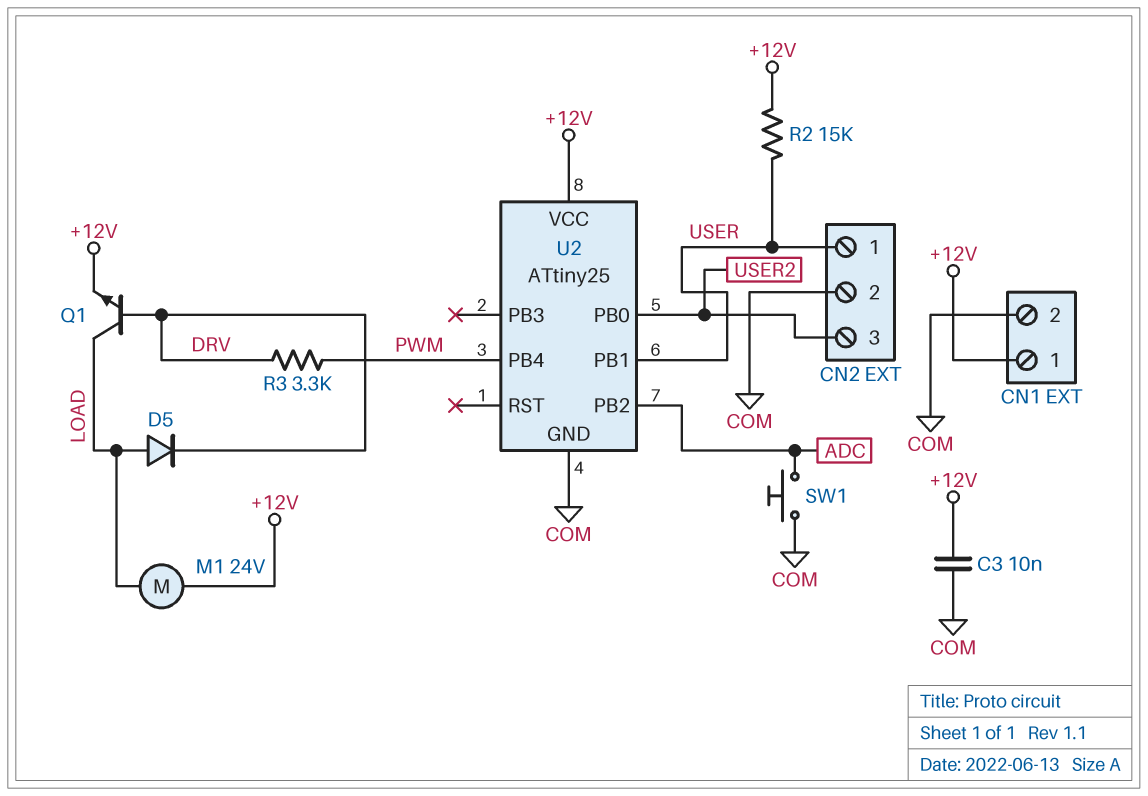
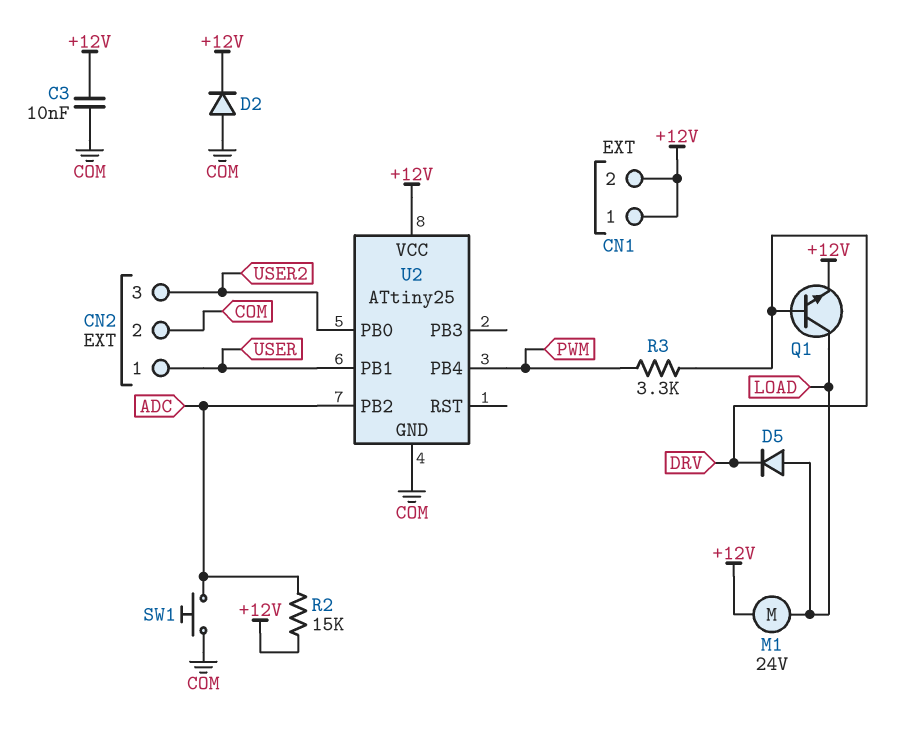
CN1 pin 2: COM -> +12V
D2: none -> diode (A COM, K +12V)
R2: 15k (+12V, USER) -> 15k (+12V, ADC)

